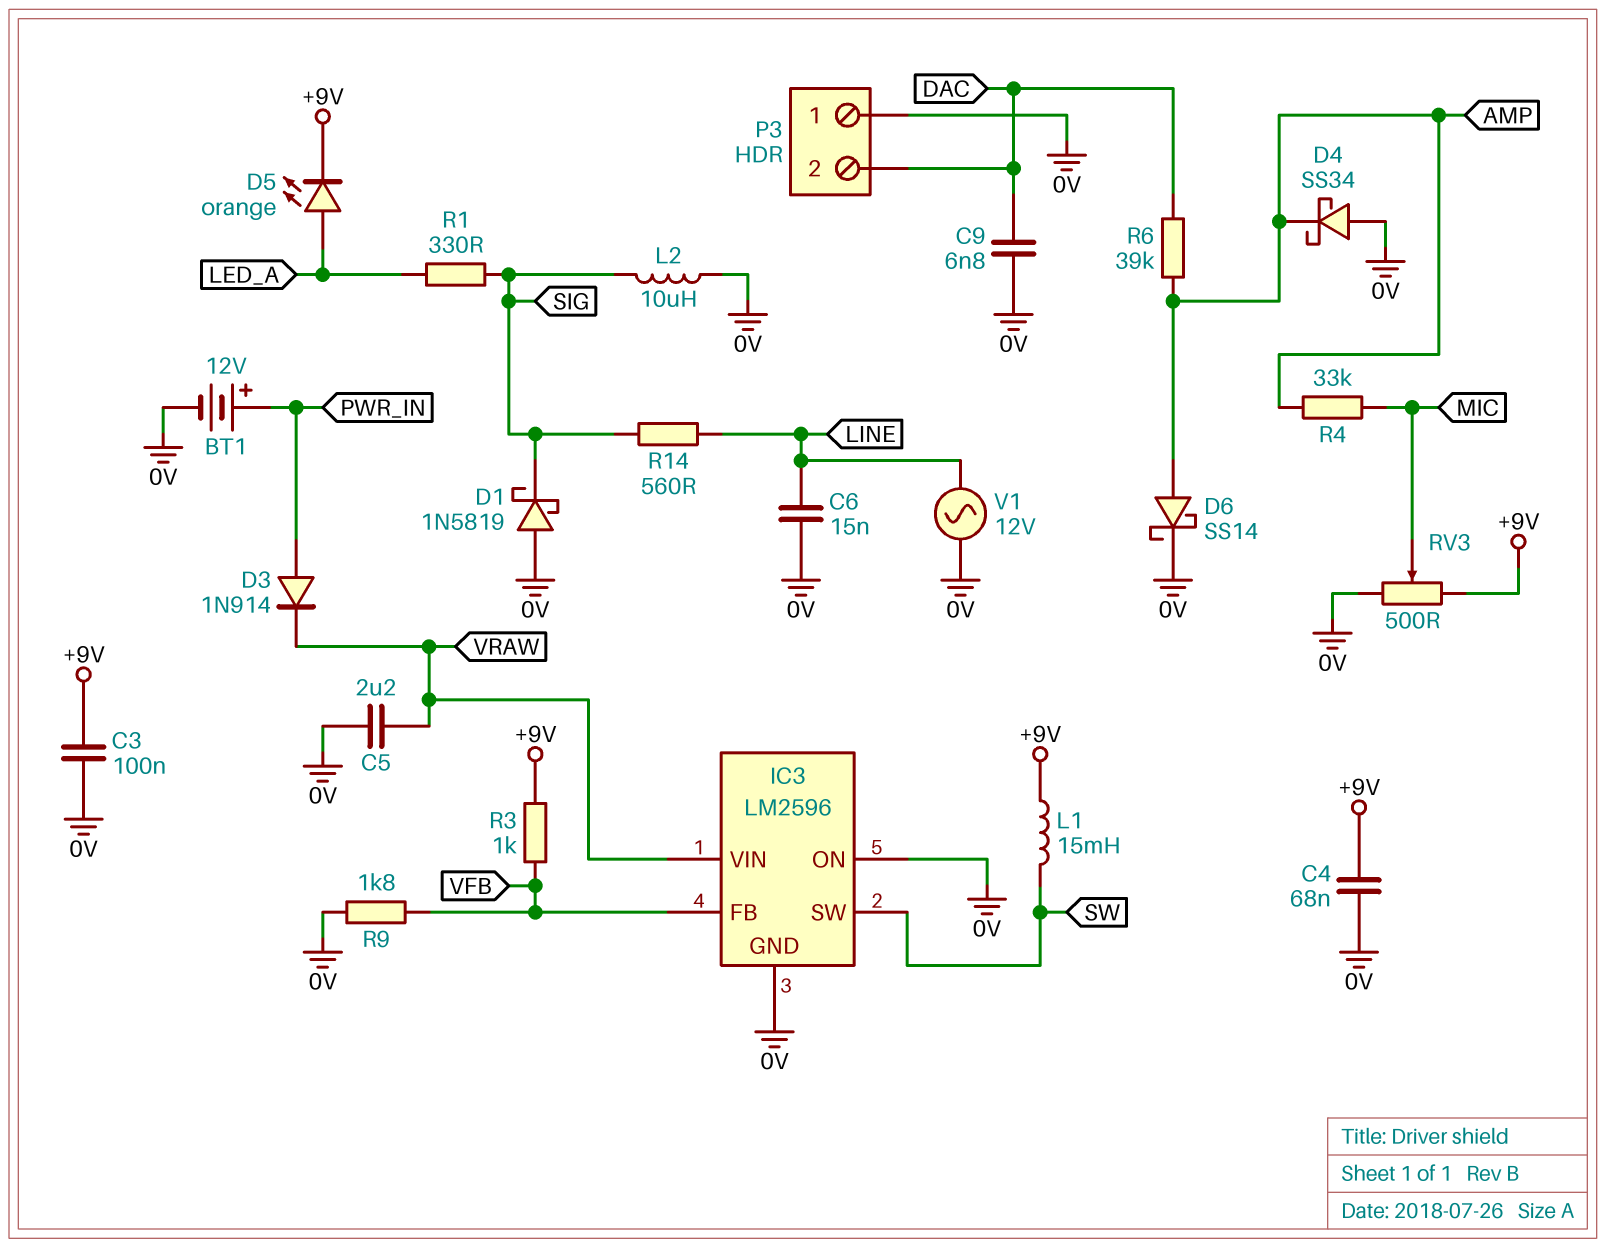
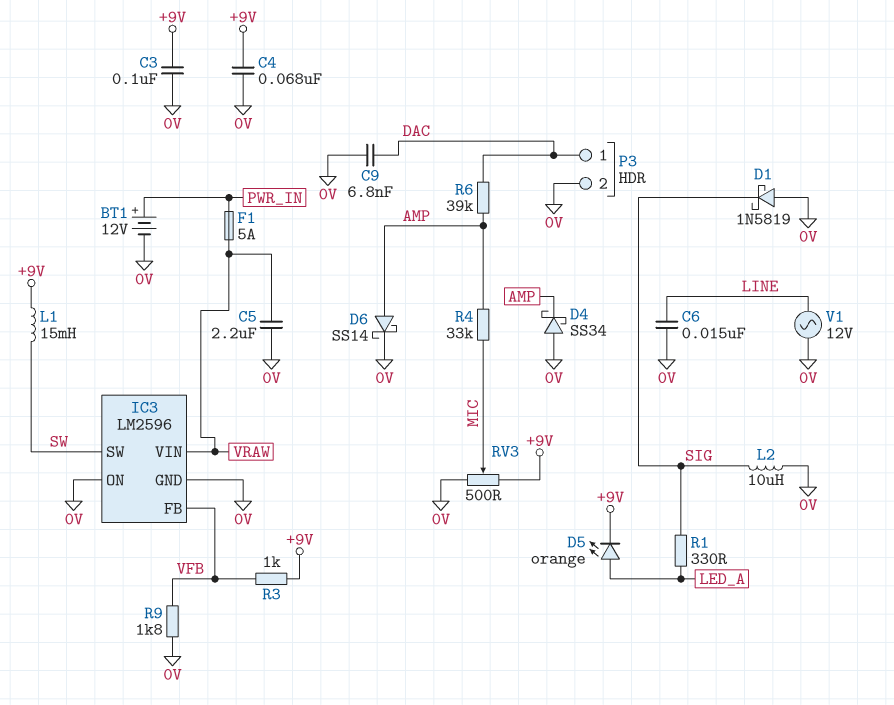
D3: diode 1N914 (A PWR_IN, K VRAW) -> none
F1: none -> 5A (PWR_IN, VRAW)
P3 pin 1: 0V -> DAC
P3 pin 2: DAC -> 0V
R14: 560 (LINE, SIG) -> none

